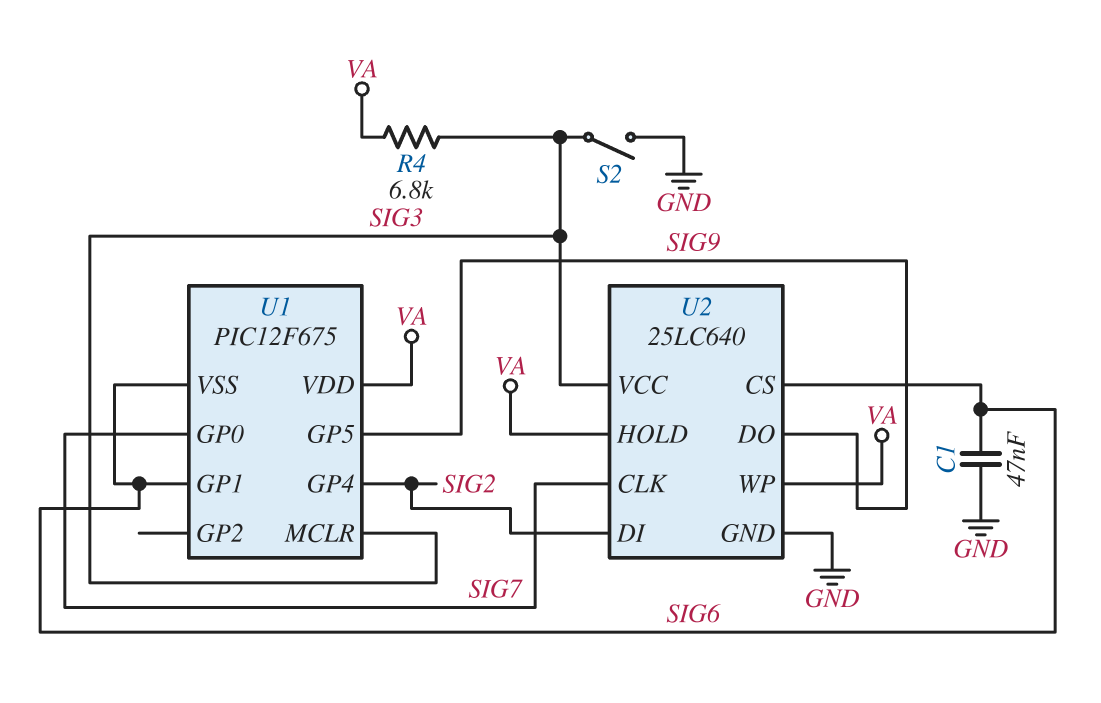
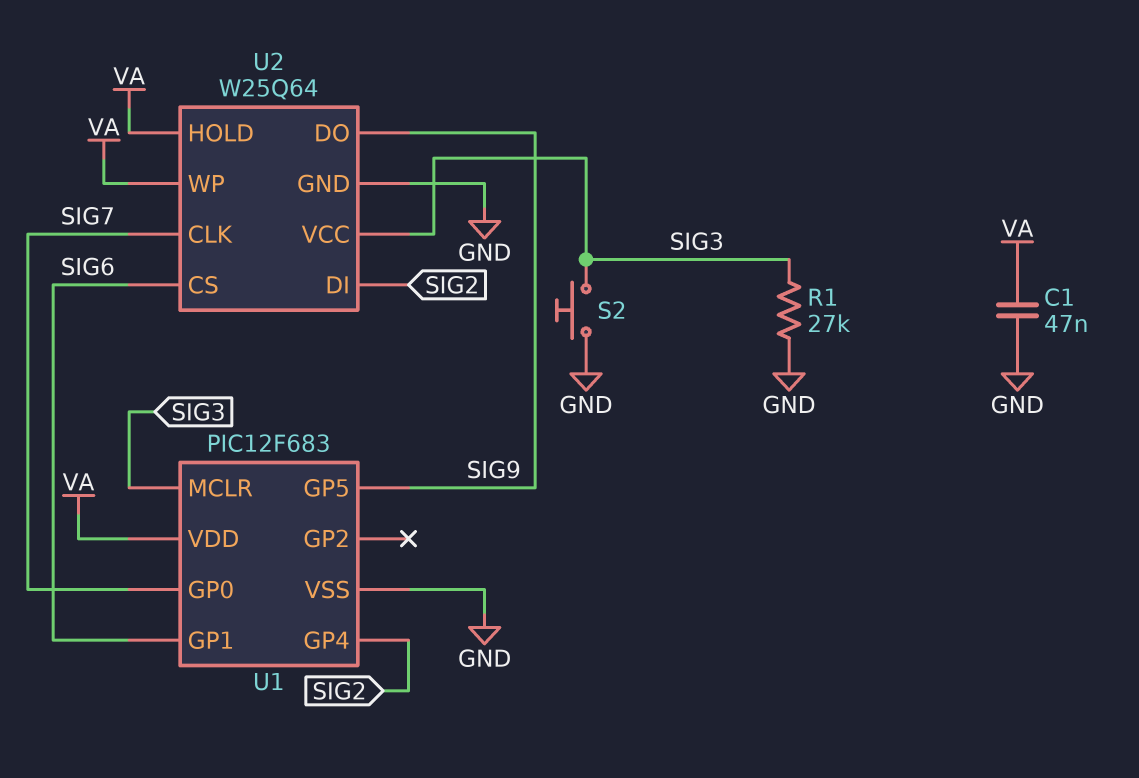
C1: 47nF (GND, SIG6) -> 47nF (GND, VA)
R1: none -> 27k (GND, SIG3)
R4: 6.8k (SIG3, VA) -> none
S2: switch (GND, SIG3) -> button (GND, SIG3)
U1: PIC12F675 -> PIC12F683
U1 pin VSS: SIG6 -> GND
U2: 25LC640 -> W25Q64

